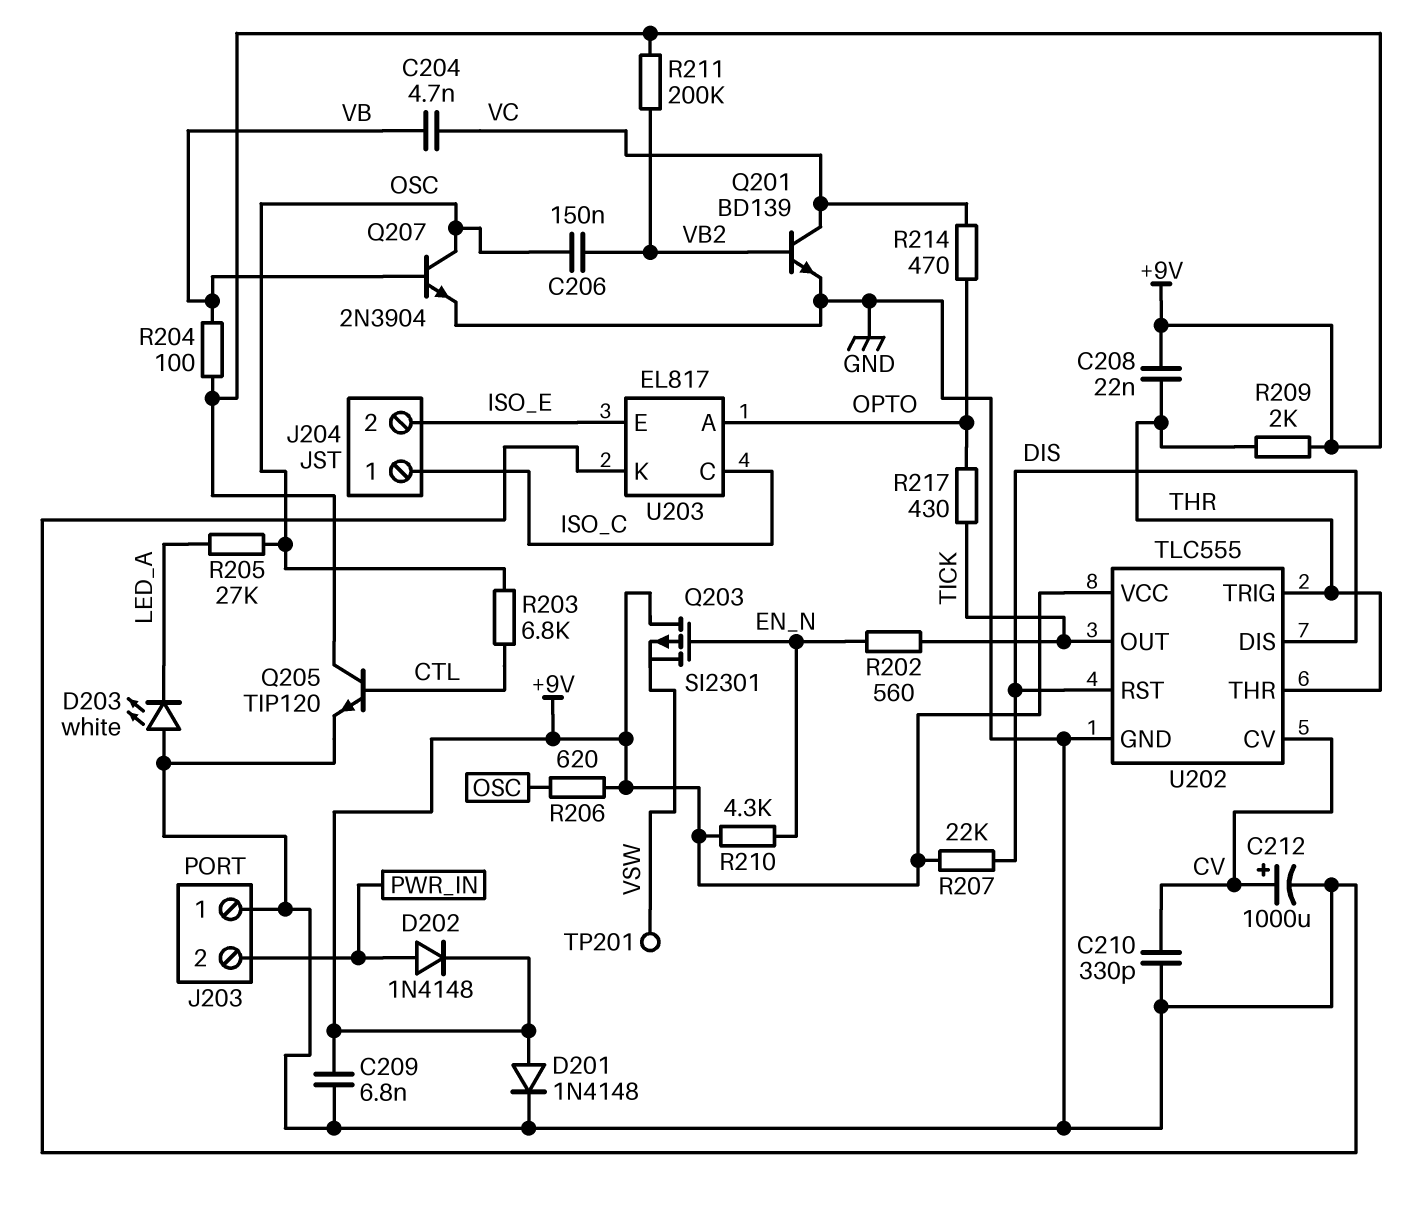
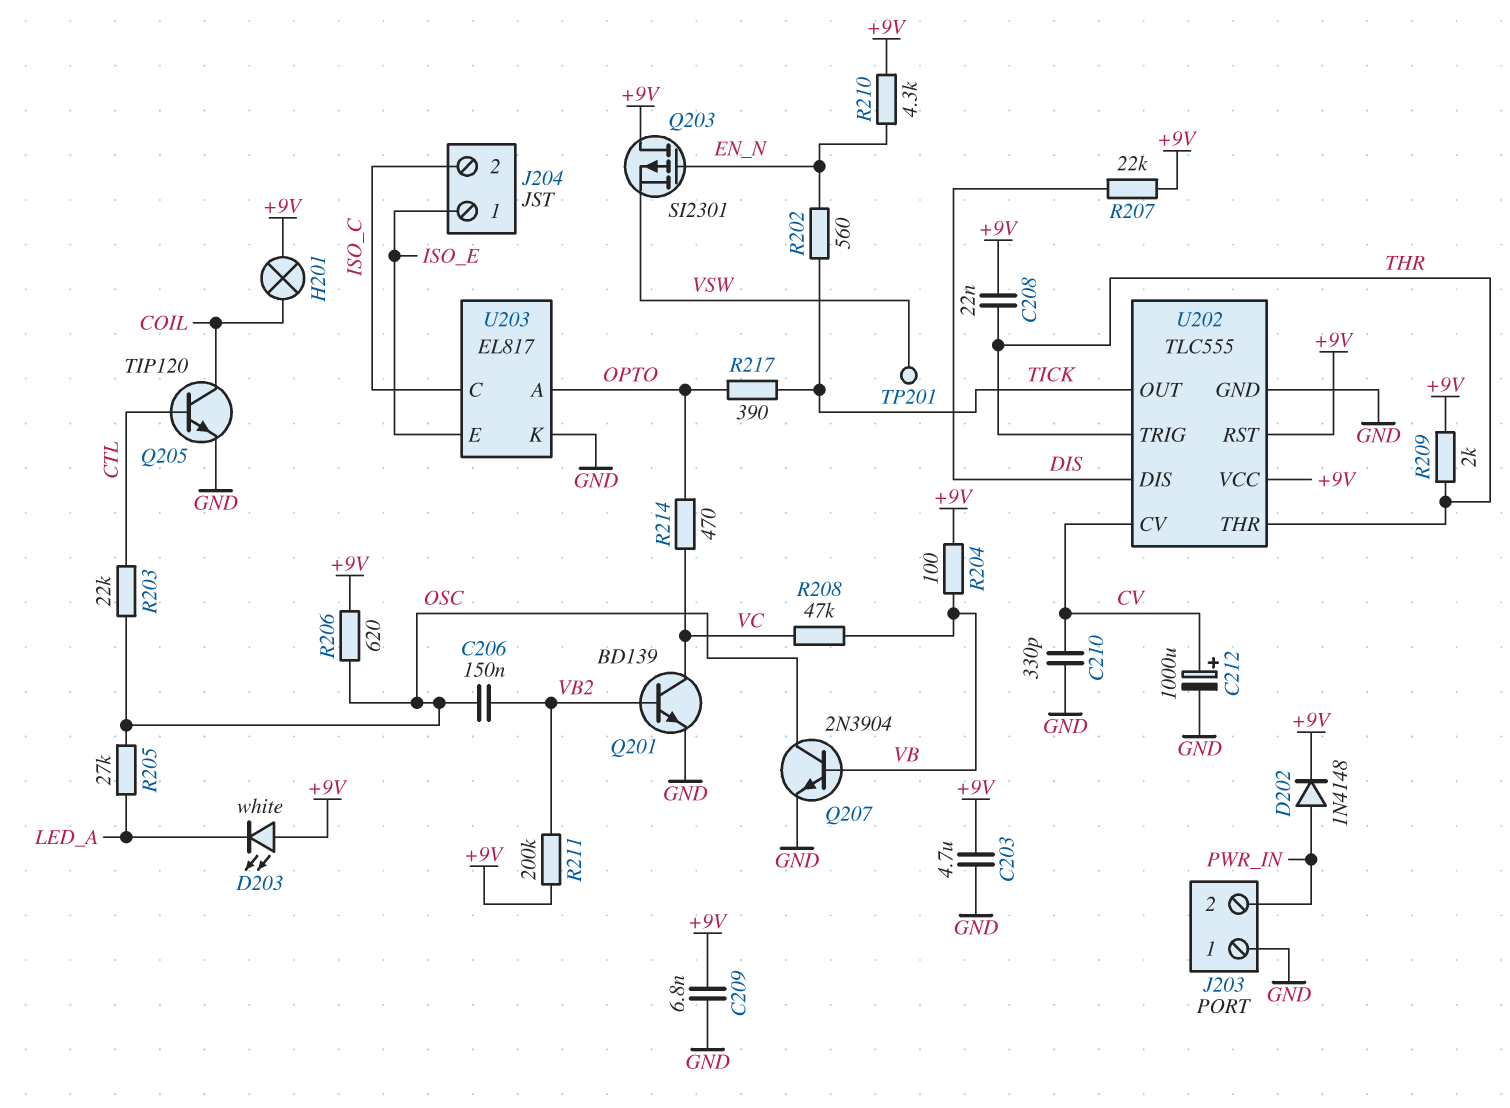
C203: none -> 4.7uF (+9V, GND)
C204: 4.7nF (VB, VC) -> none
D201: diode 1N4148 (A +9V, K GND) -> none
D203: LED white (A GND, K LED_A) -> LED white (A +9V, K LED_A)
H201: none -> lamp (+9V, COIL)
J204 pin 1: ISO_C -> ISO_E
J204 pin 2: ISO_E -> ISO_C
Q205: NPN TIP120 (B CTL, C +9V, E GND) -> NPN TIP120 (B CTL, C COIL, E GND)
R203: 6.8k (CTL, OSC) -> 22k (CTL, OSC)
R208: none -> 47k (VB, VC)
R217: 430 (OPTO, TICK) -> 390 (OPTO, TICK)
U202 pin RST: DIS -> +9V

